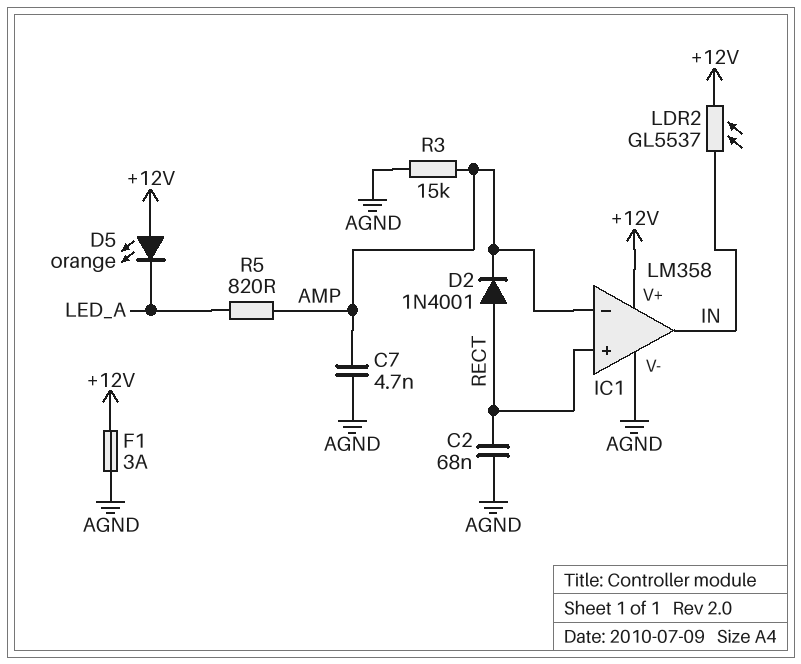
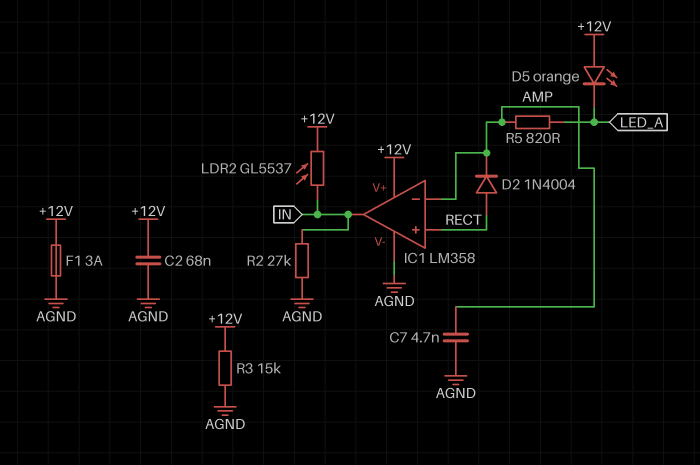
C2: 68nF (AGND, RECT) -> 68nF (+12V, AGND)
D2: diode 1N4001 (A RECT, K AMP) -> diode 1N4004 (A RECT, K AMP)
R2: none -> 27k (AGND, IN)
R3: 15k (AGND, AMP) -> 15k (+12V, AGND)

